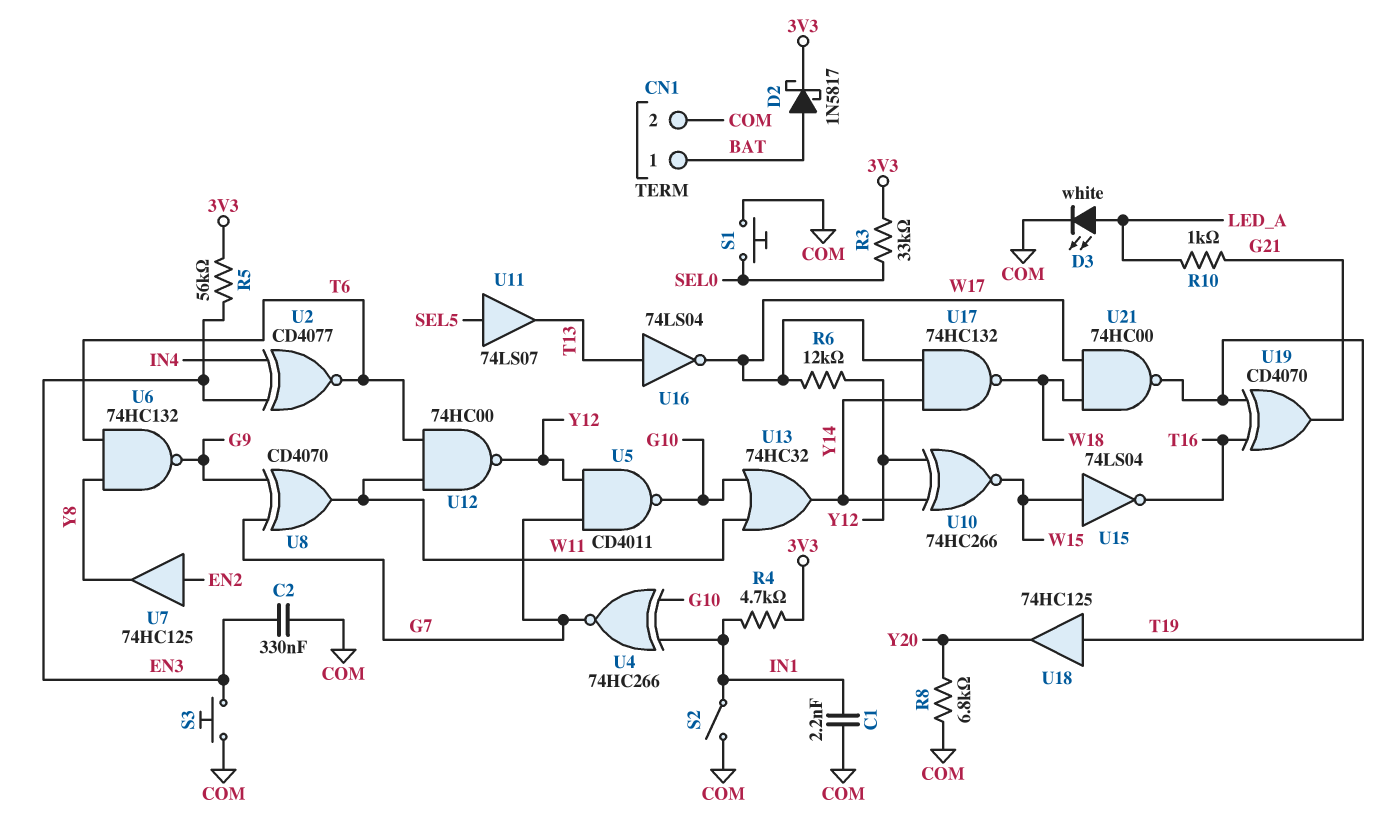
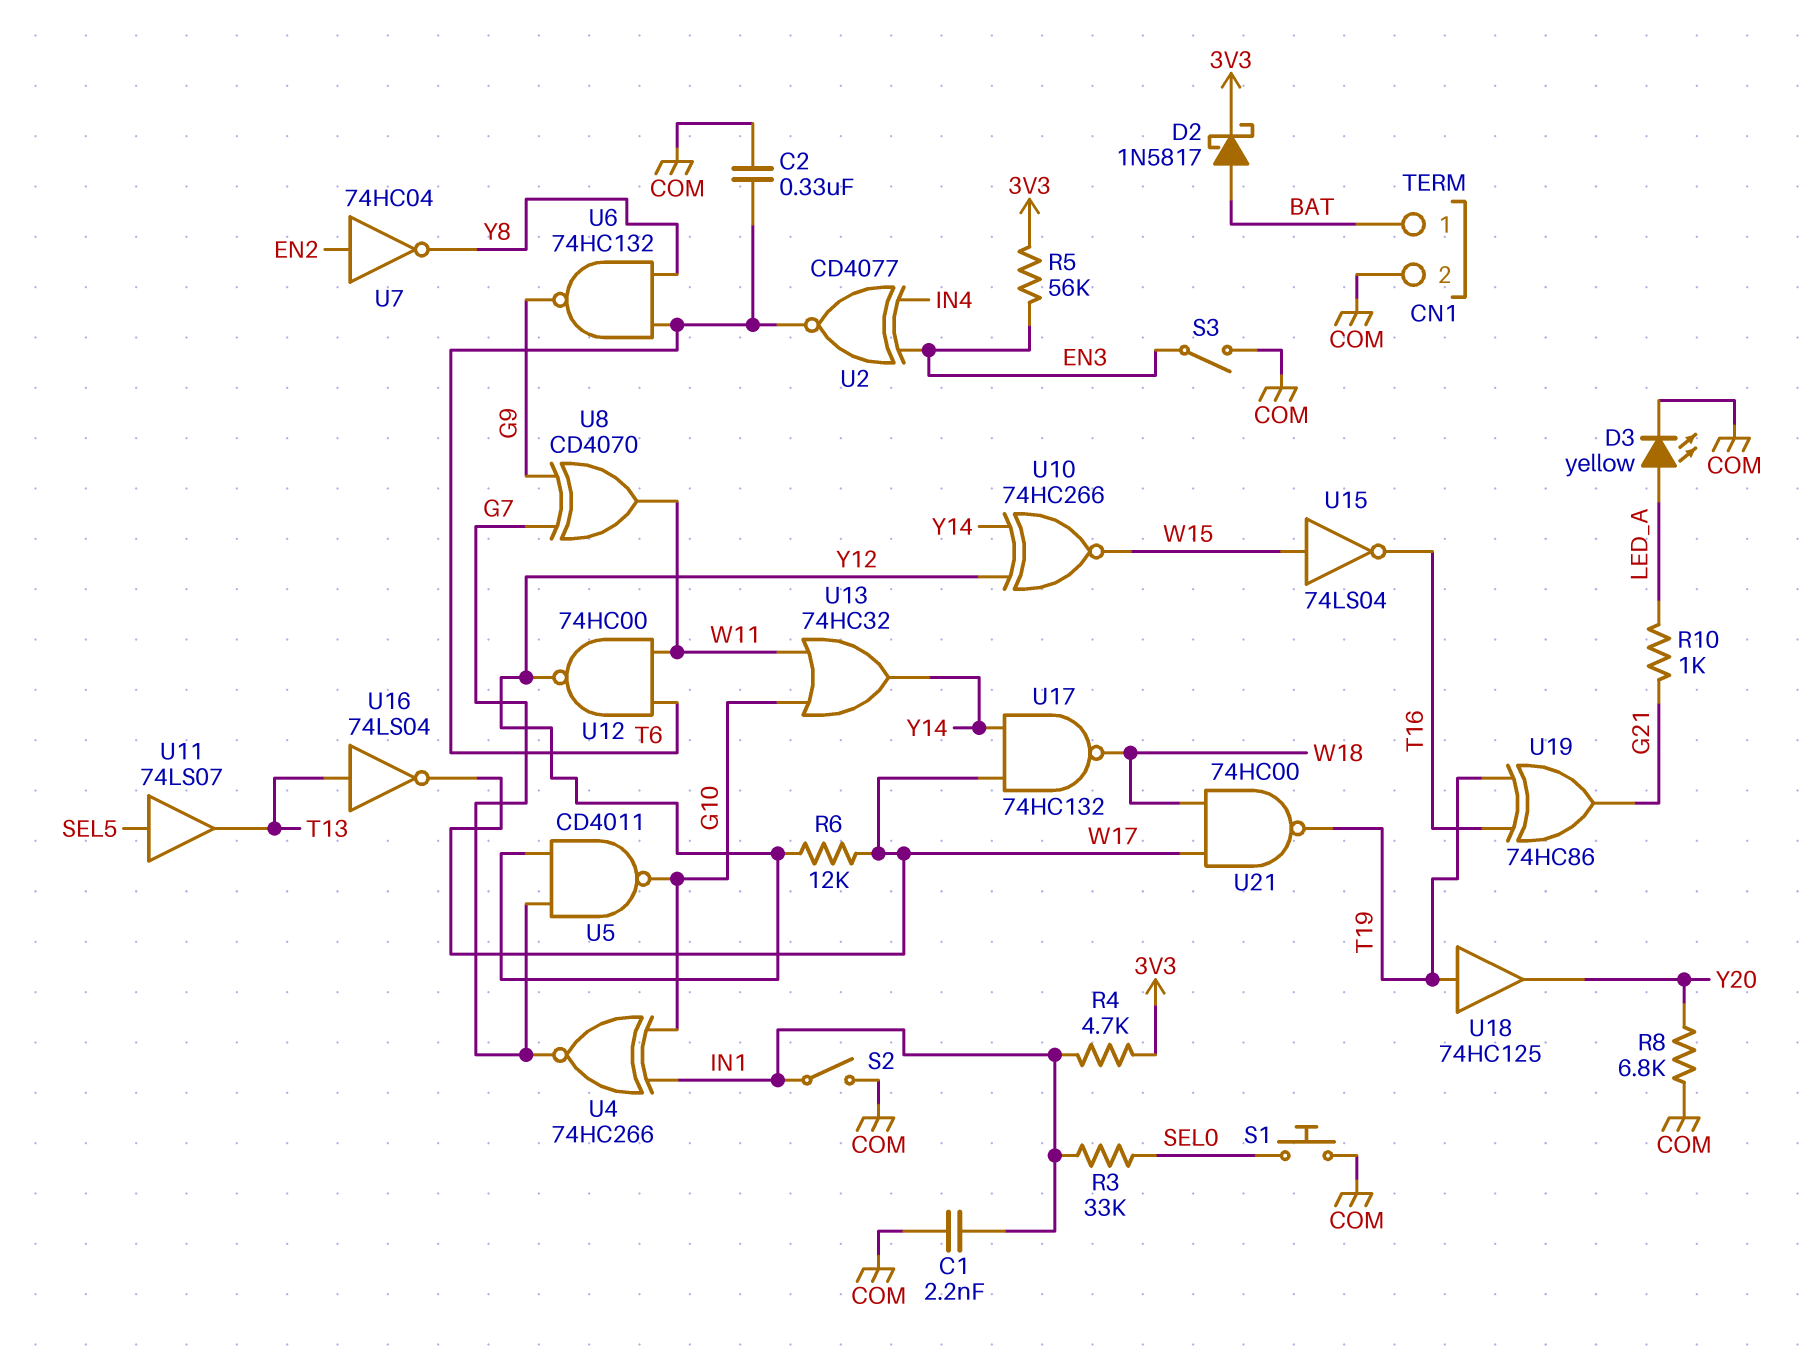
C2: 330nF (COM, EN3) -> 330nF (COM, T6)
D3: LED white (A LED_A, K COM) -> LED yellow (A LED_A, K COM)
R3: 33k (3V3, SEL0) -> 33k (IN1, SEL0)
S3: button (COM, EN3) -> switch (COM, EN3)
U7: buffer 74HC125 (in EN2, out Y8) -> NOT 74HC04 (in EN2, out Y8)
U19: XOR CD4070 (in T16, in T19, out G21) -> XOR 74HC86 (in T16, in T19, out G21)

